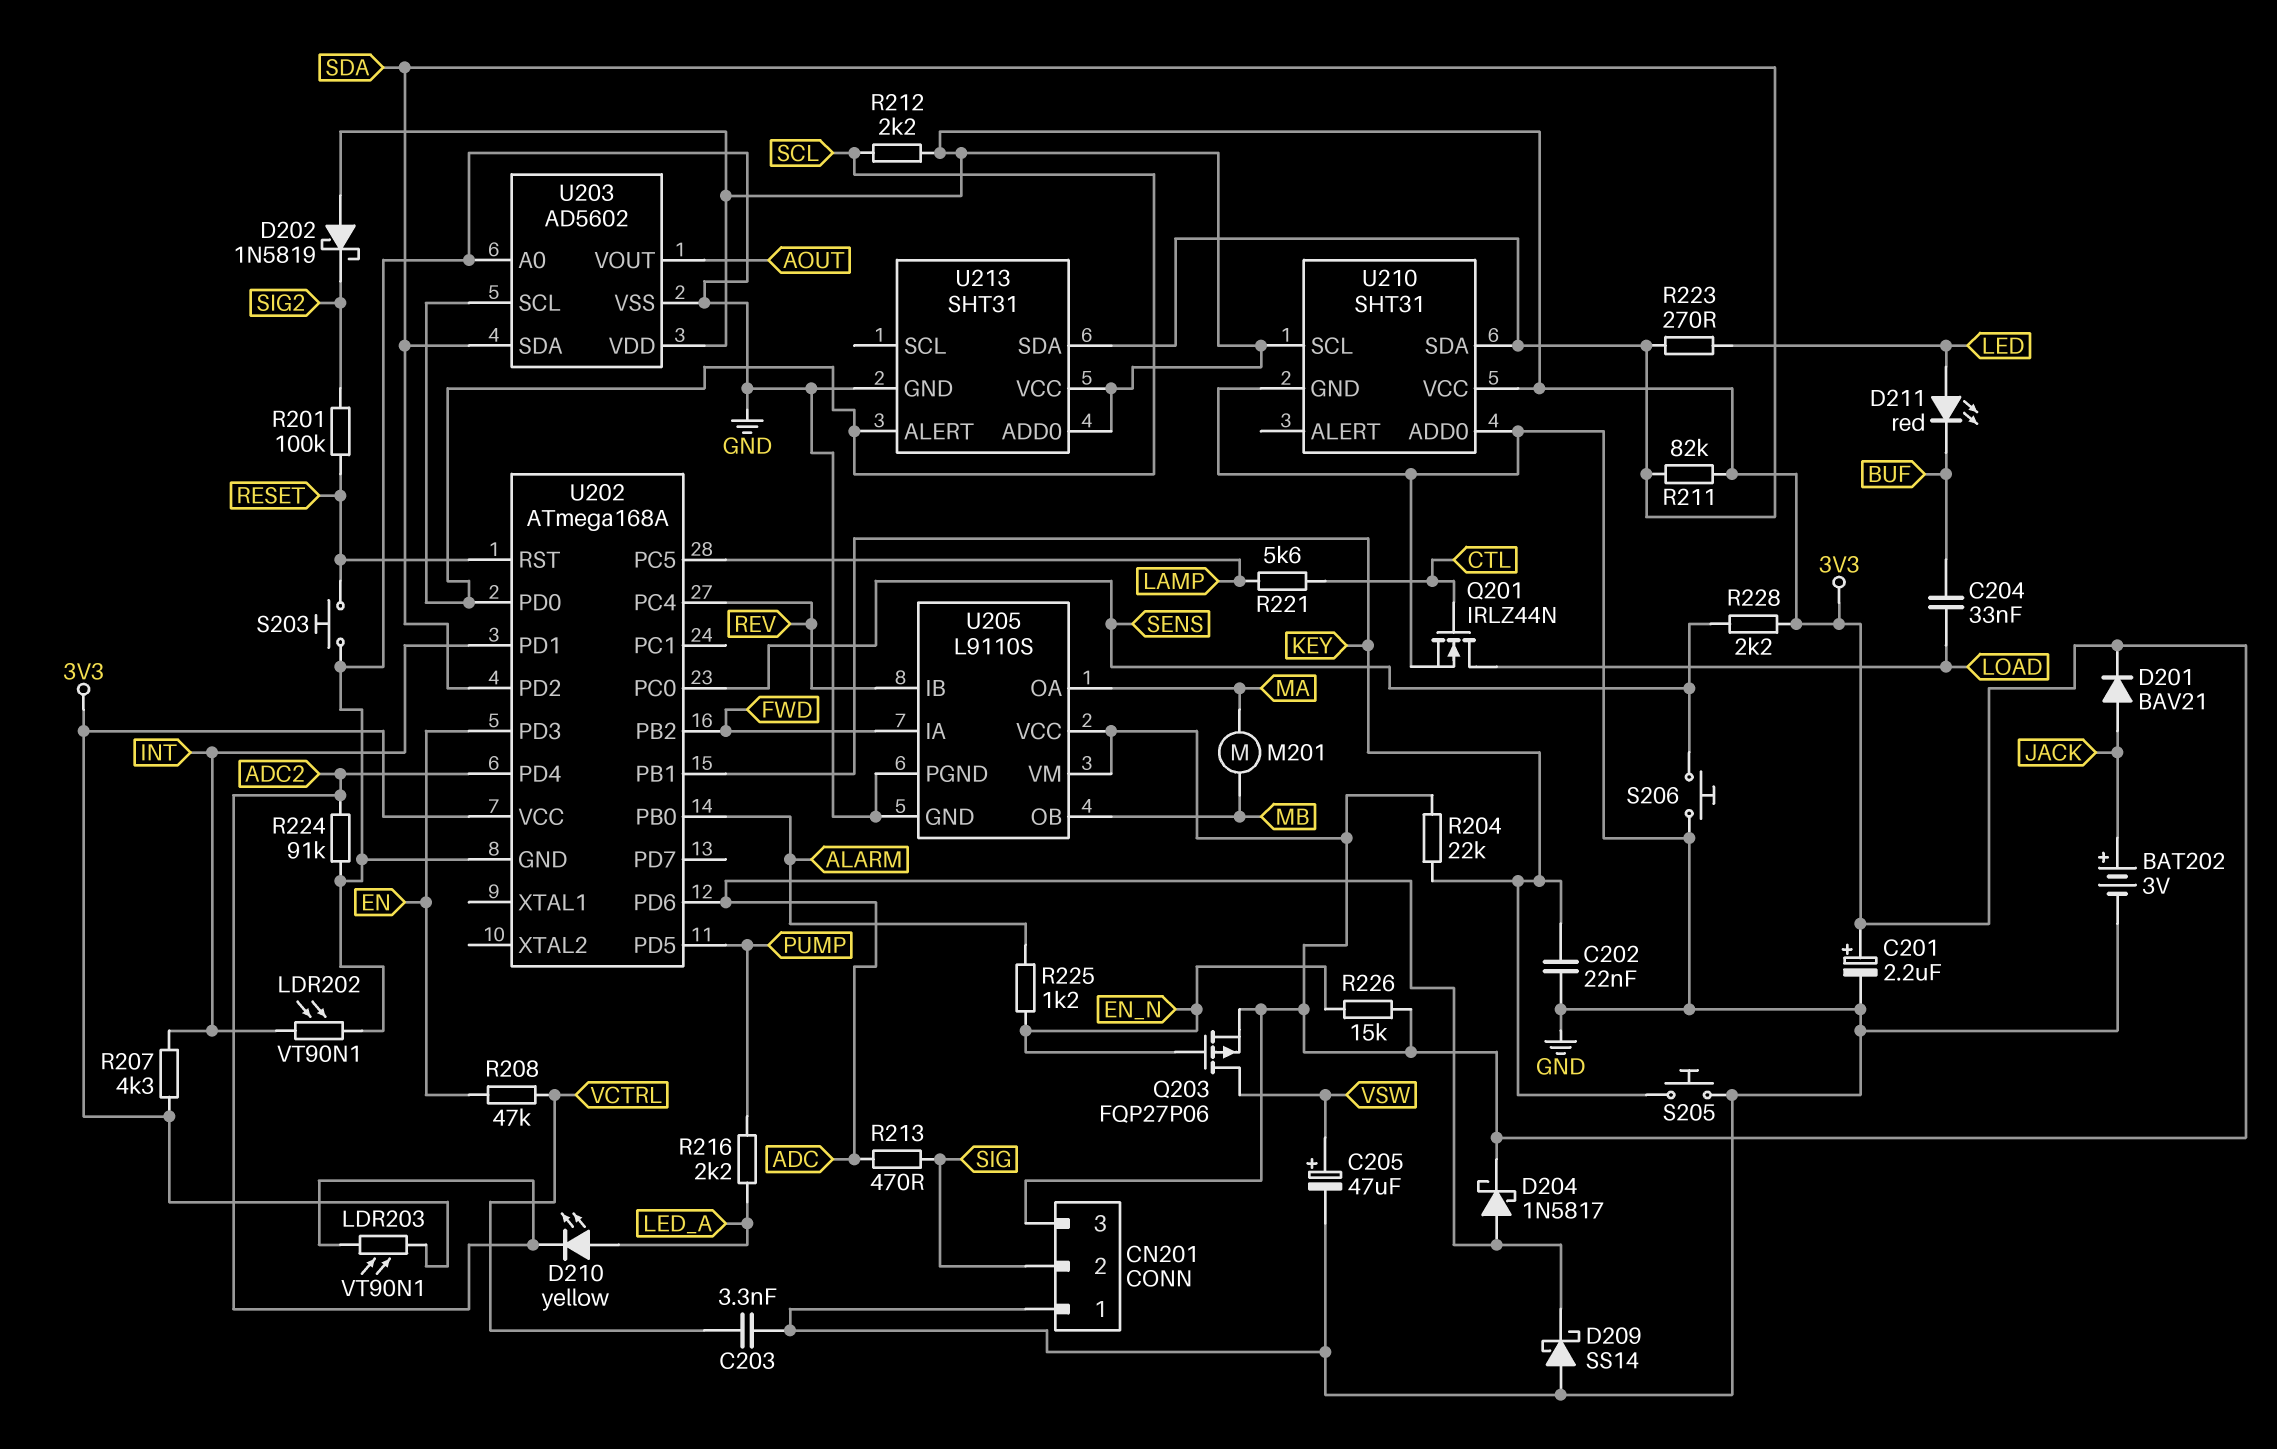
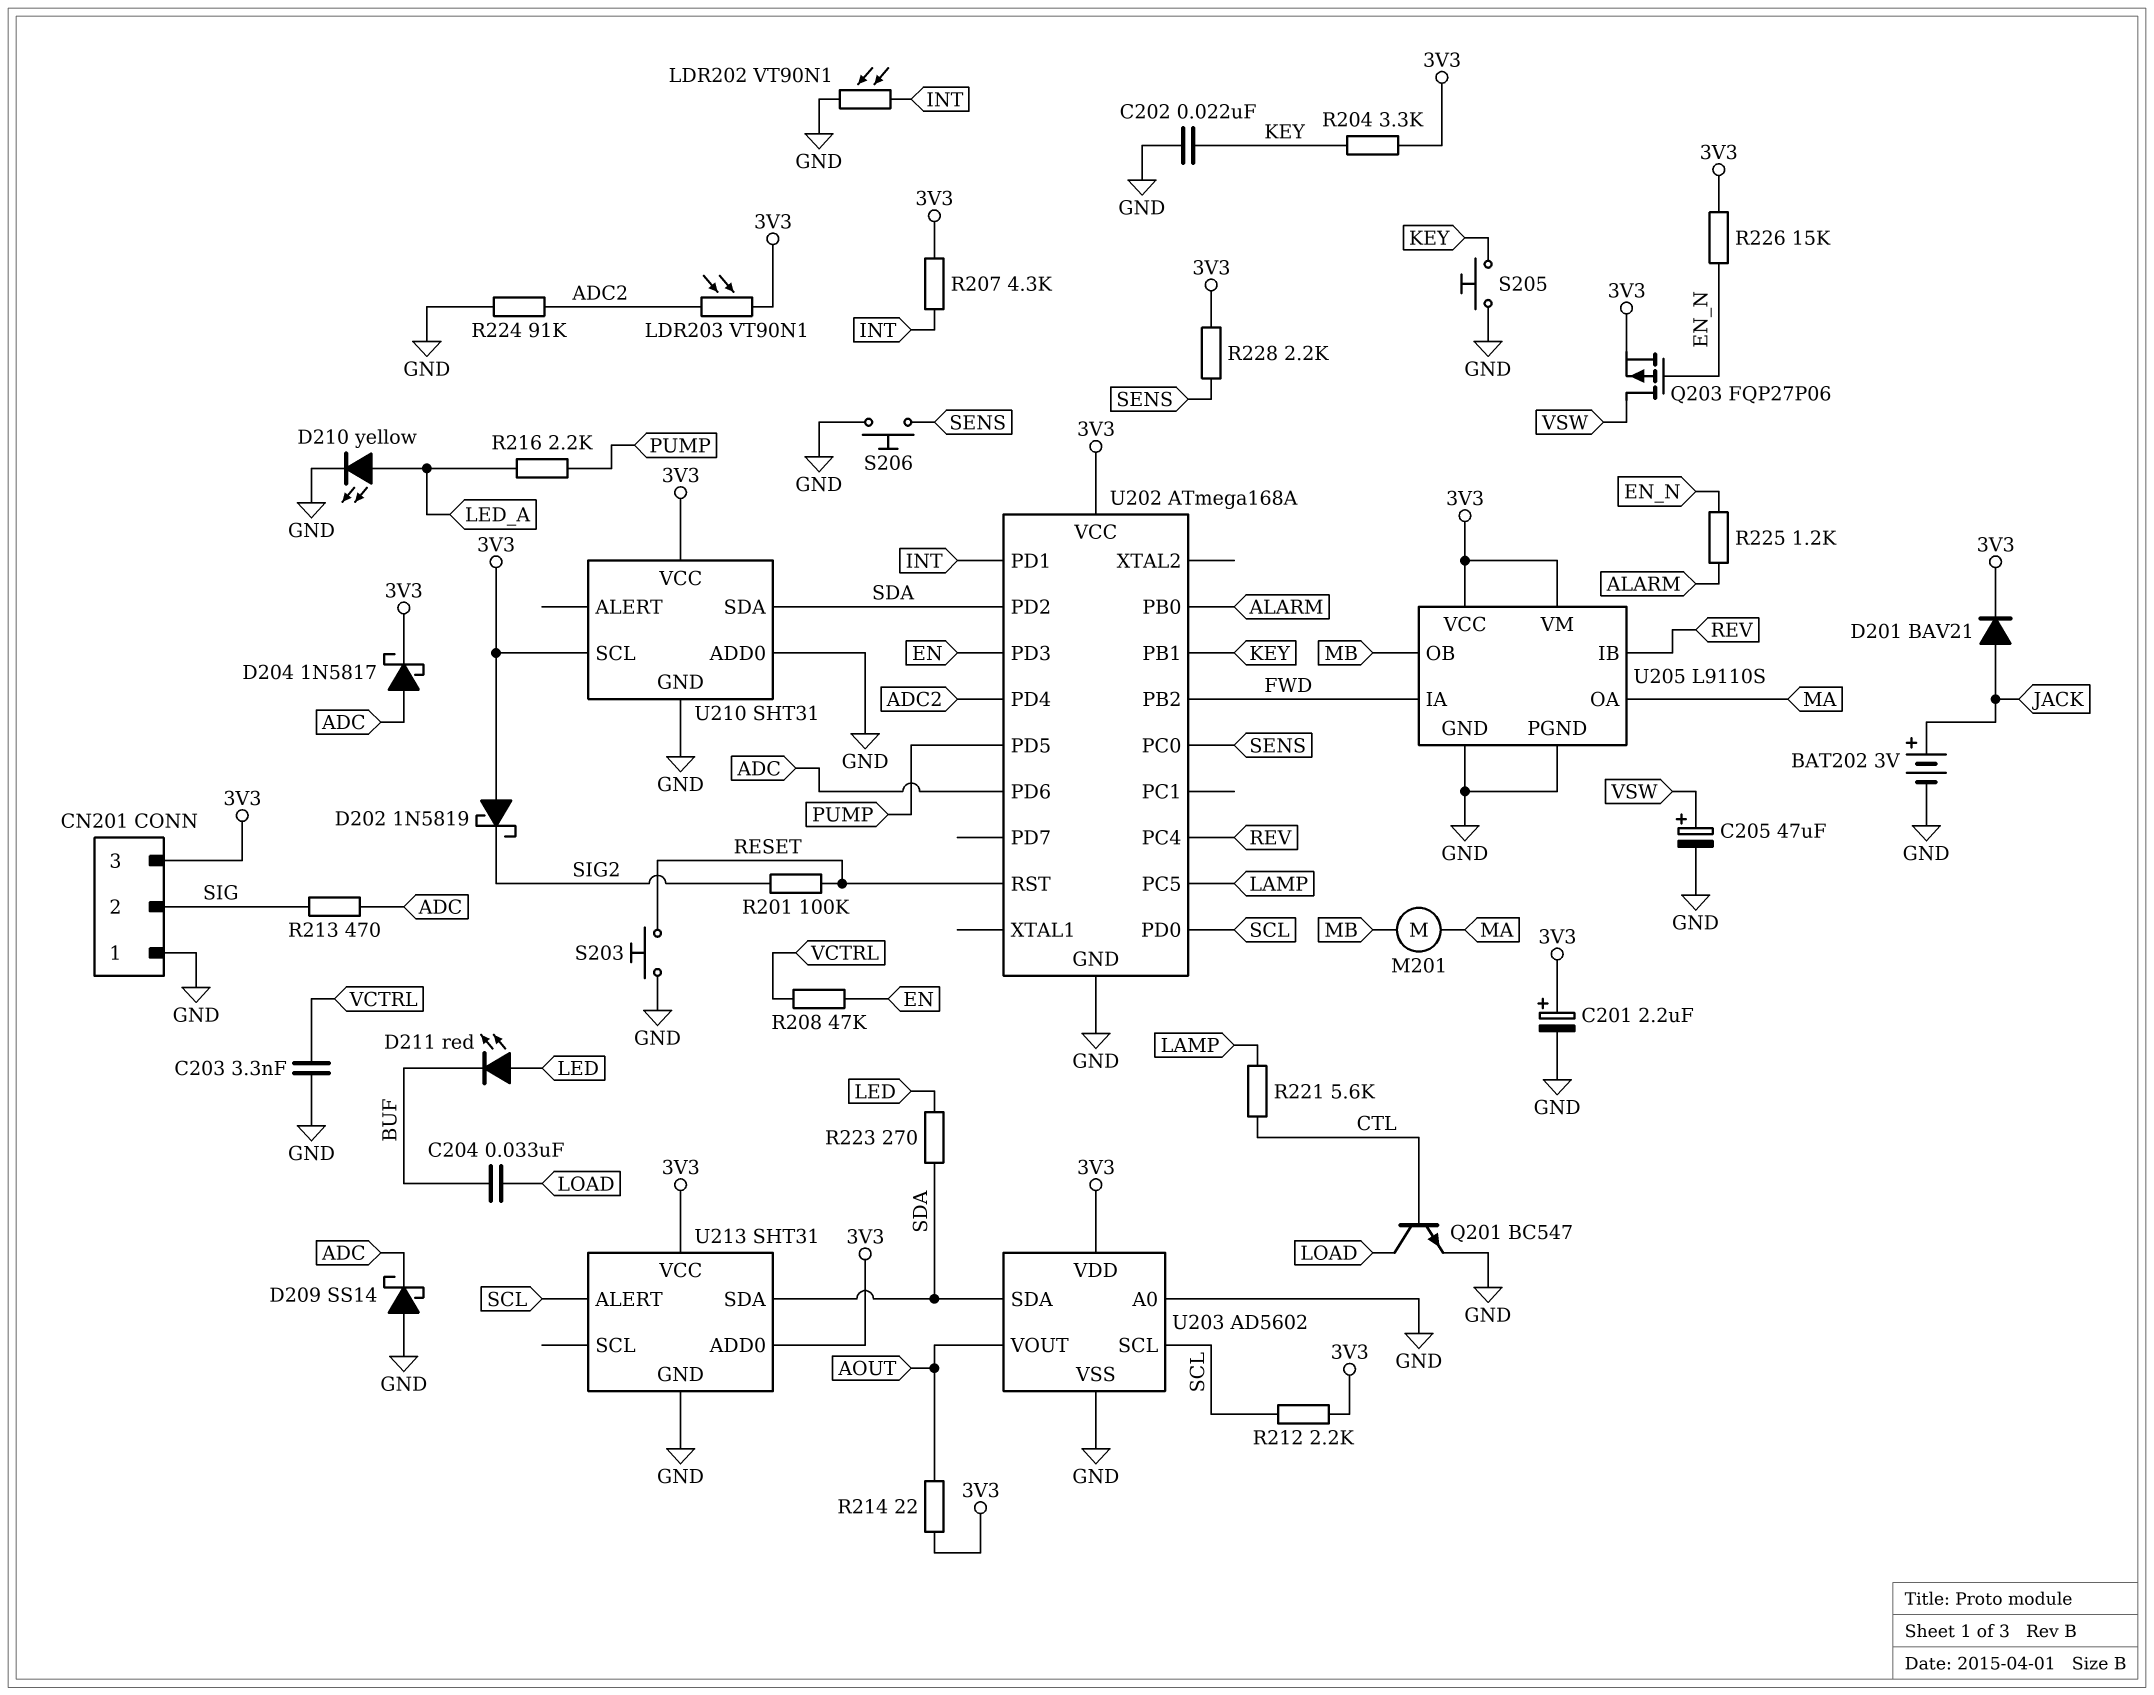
D210: LED yellow (A LED_A, K ADC2) -> LED yellow (A LED_A, K GND)
Q201: NMOS IRLZ44N (G CTL, D LOAD, S GND) -> NPN BC547 (B CTL, C LOAD, E GND)
R204: 22k (3V3, KEY) -> 3.3k (3V3, KEY)
R211: 82k (3V3, SDA) -> none
R214: none -> 22 (3V3, AOUT)

